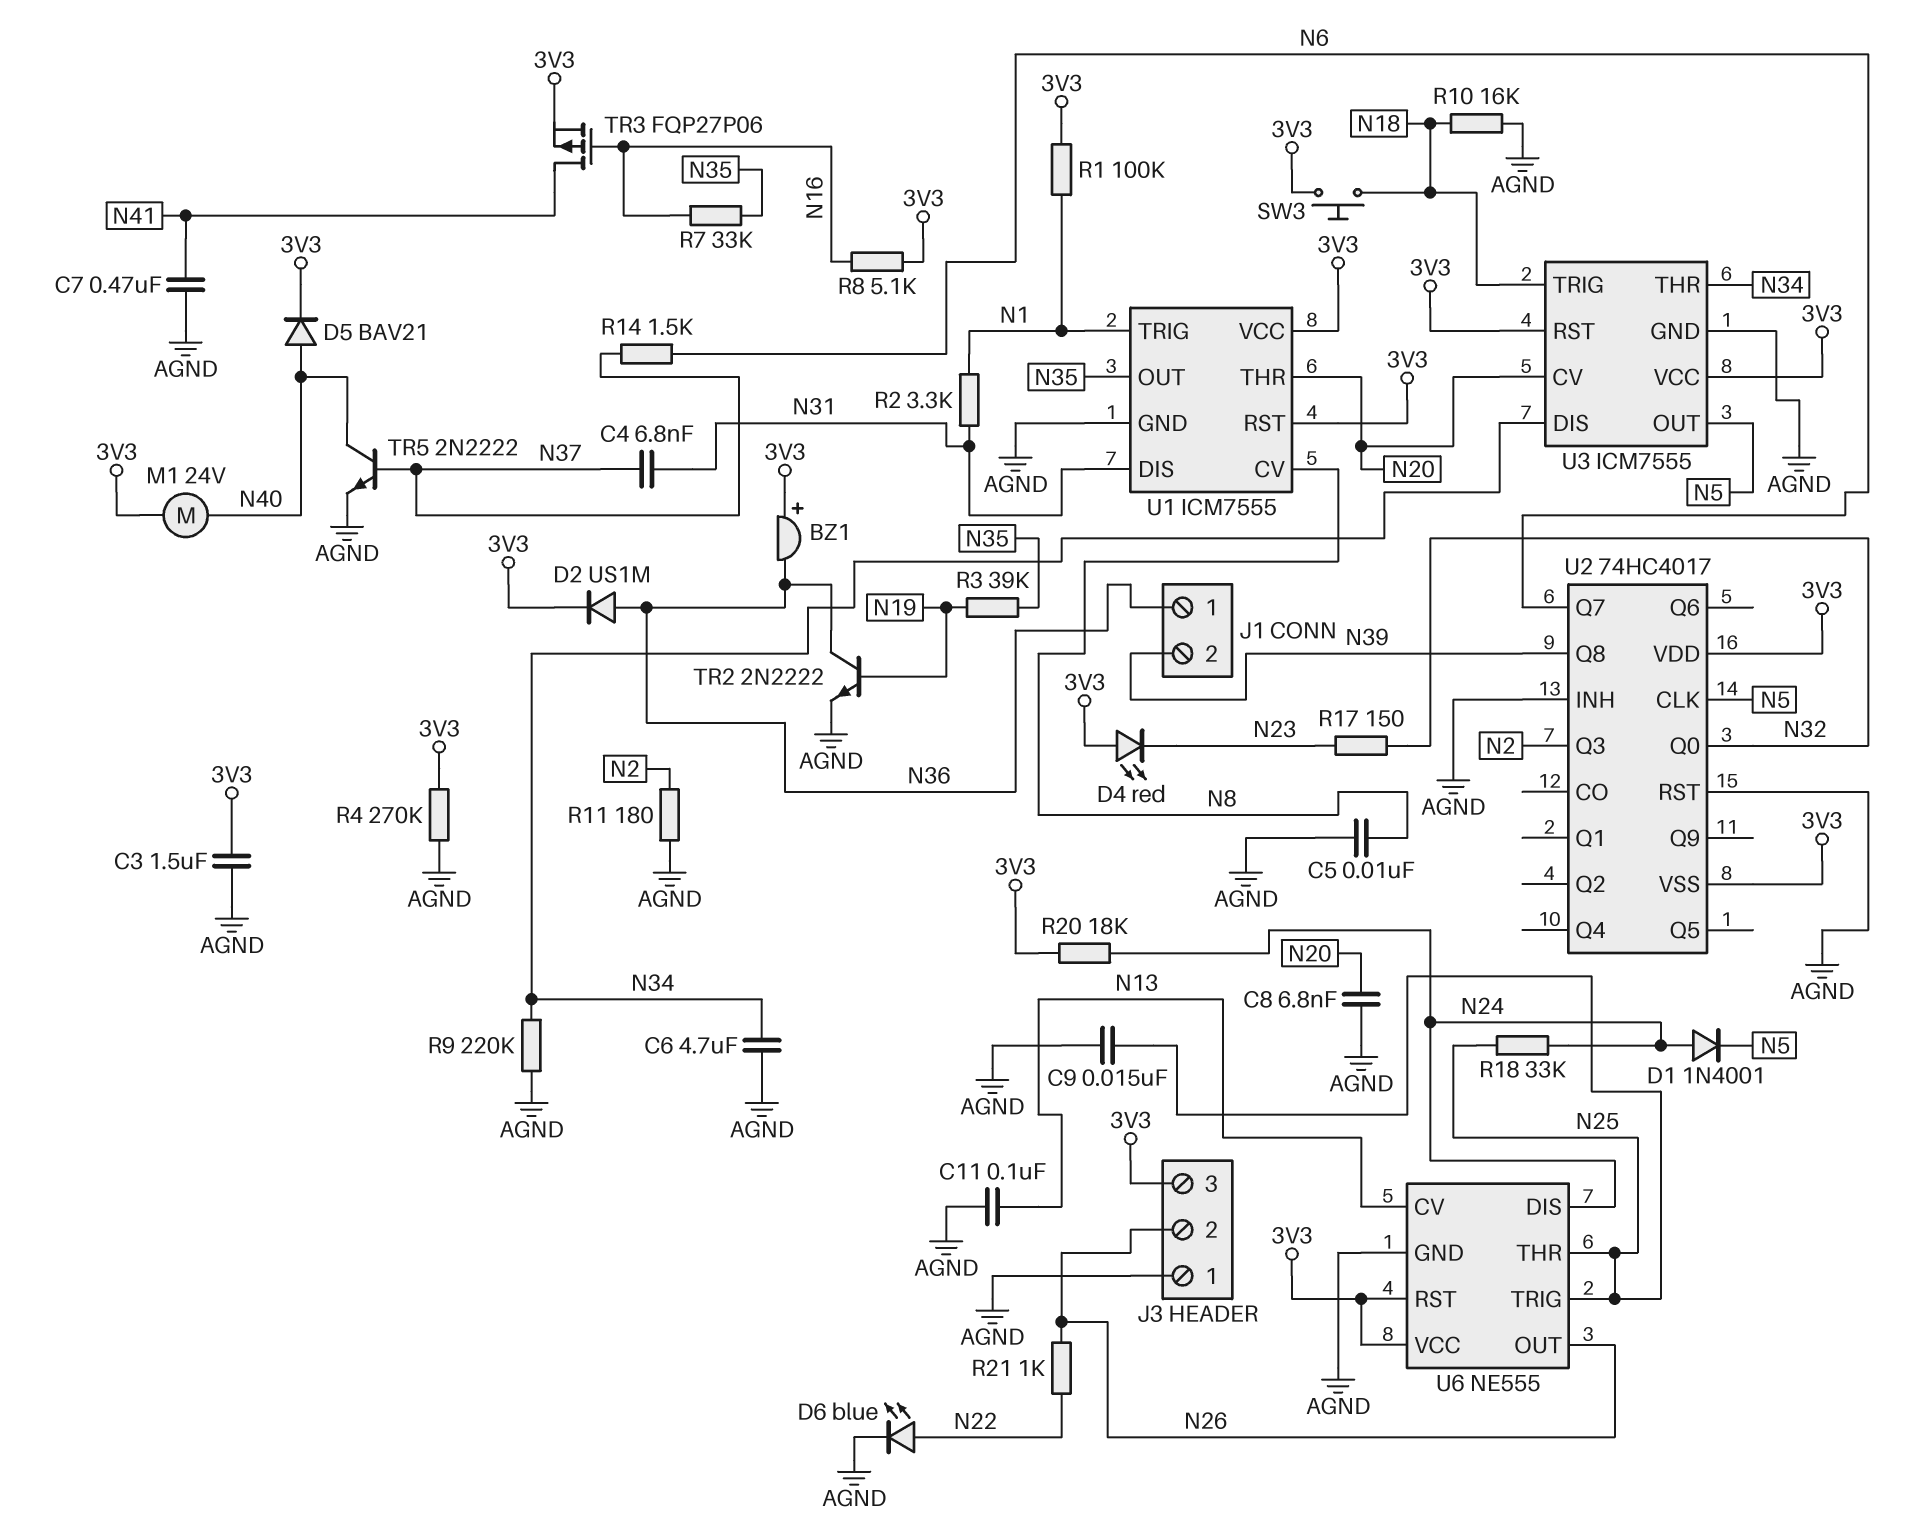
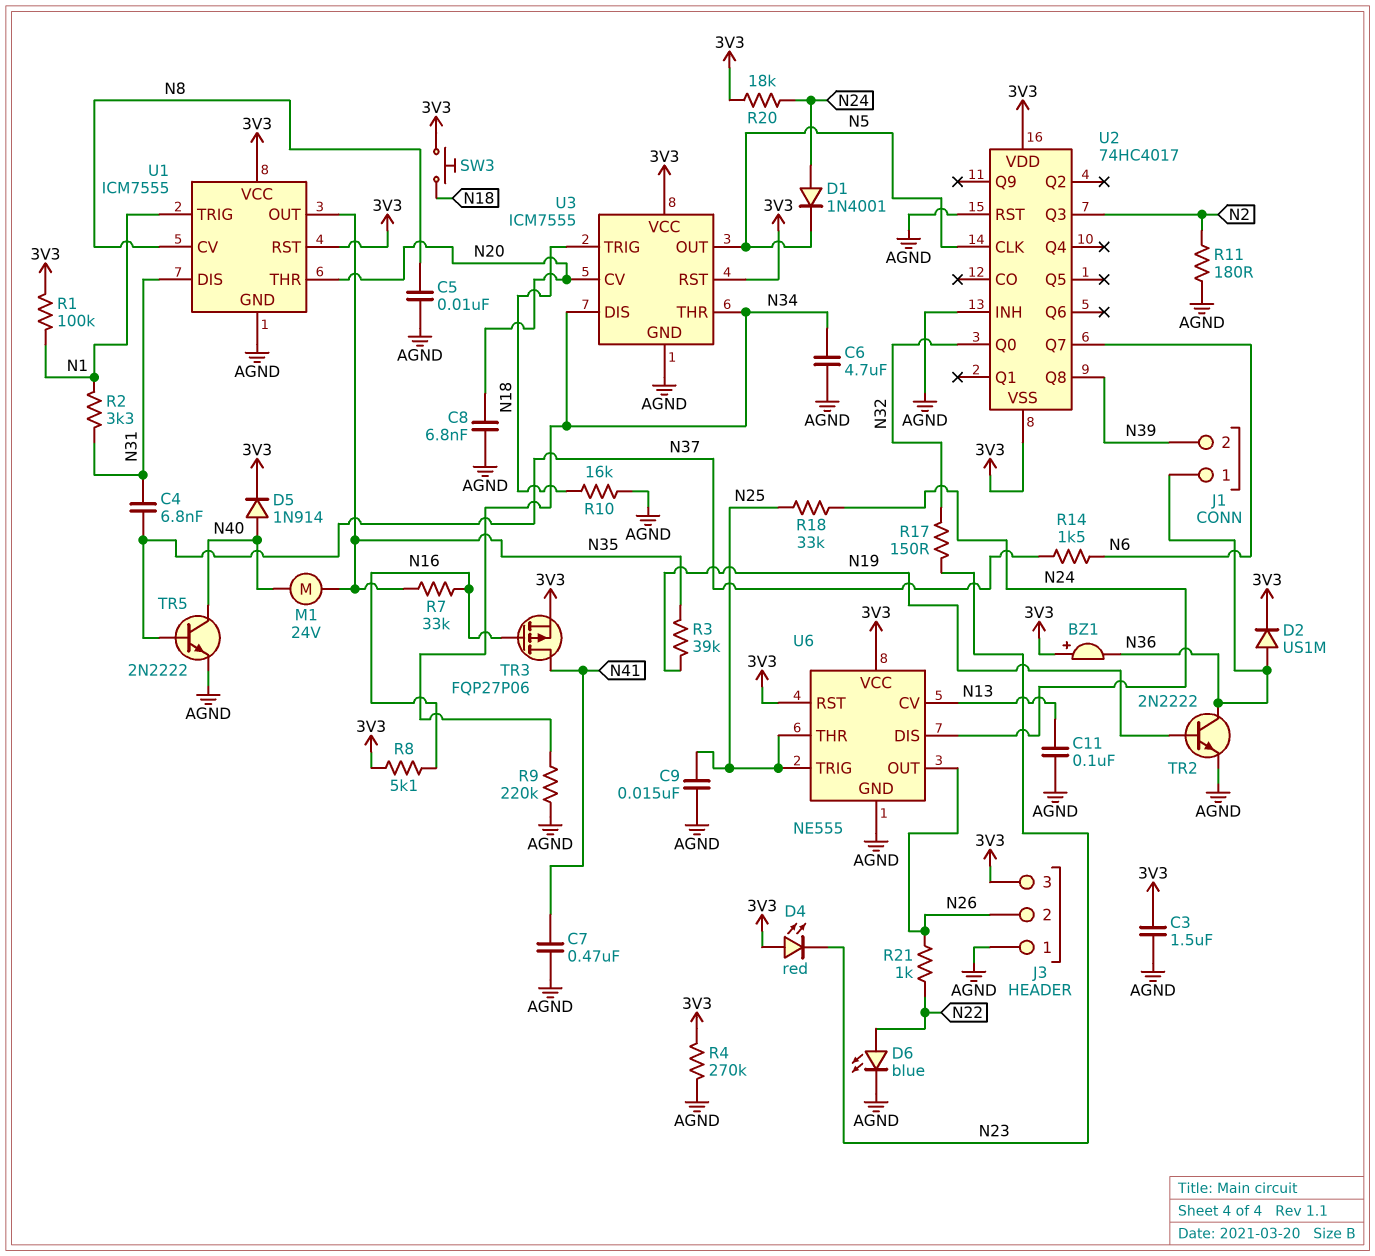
D5: diode BAV21 (A N40, K 3V3) -> diode 1N914 (A N40, K 3V3)
M1: motor 24V (3V3, N40) -> motor 24V (N35, N40)

